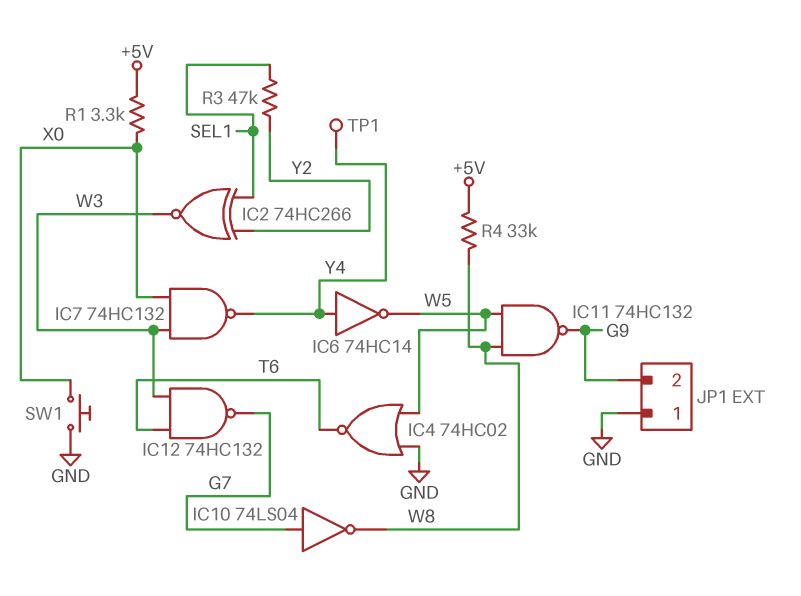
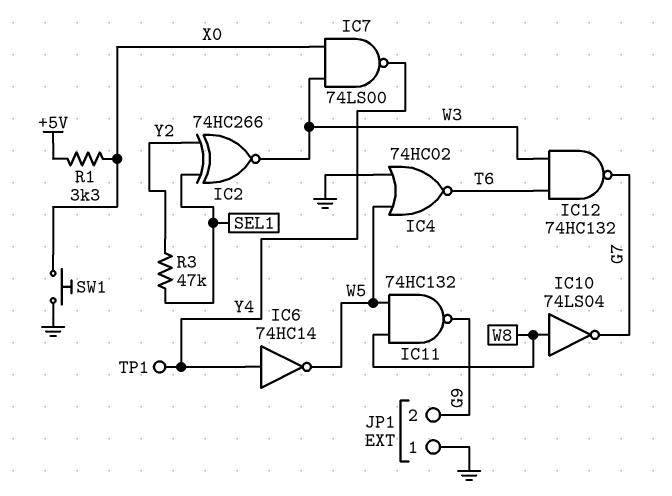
IC7: NAND 74HC132 (in W3, in X0, out Y4) -> NAND 74LS00 (in W3, in X0, out Y4)
IC10: NOT 74LS04 (in G7, out W8) -> NOT 74LS04 (in W8, out G7)
R4: 33k (+5V, W8) -> none

